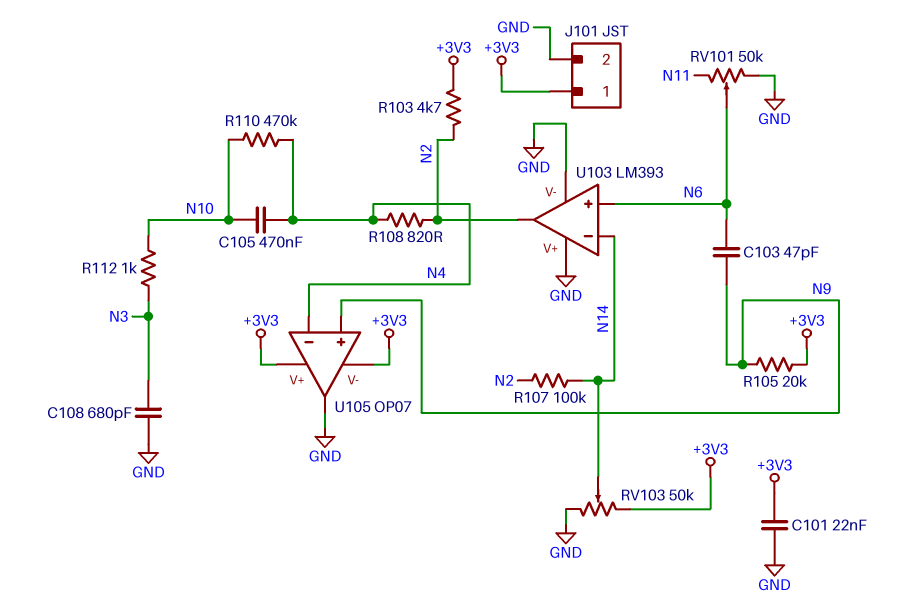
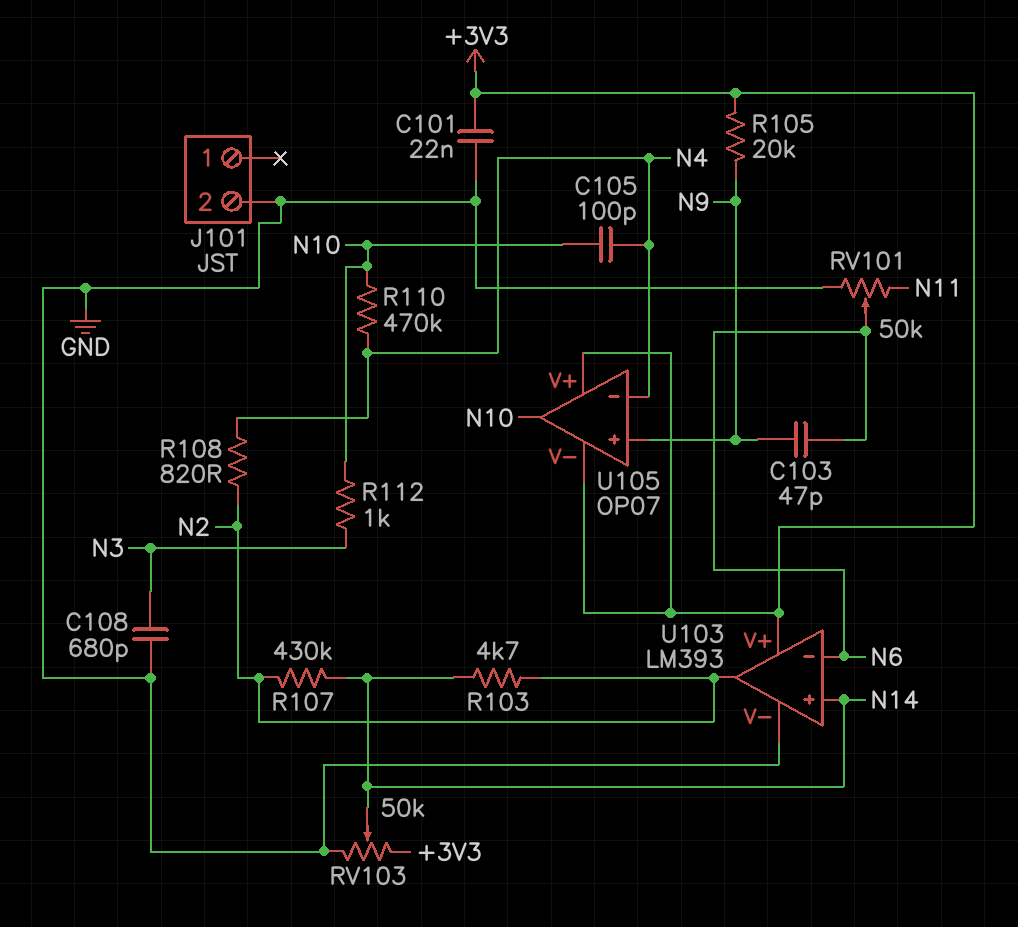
C105: 470nF (N4, N10) -> 100pF (N4, N10)
J101 pin 1: +3V3 -> none
R103: 4.7k (+3V3, N2) -> 4.7k (N2, N14)
R107: 100k (N2, N14) -> 430k (N2, N14)
U103 pin V+: GND -> +3V3
U103 pin in+: N6 -> N14
U103 pin in-: N14 -> N6
U105 pin out: GND -> N10

